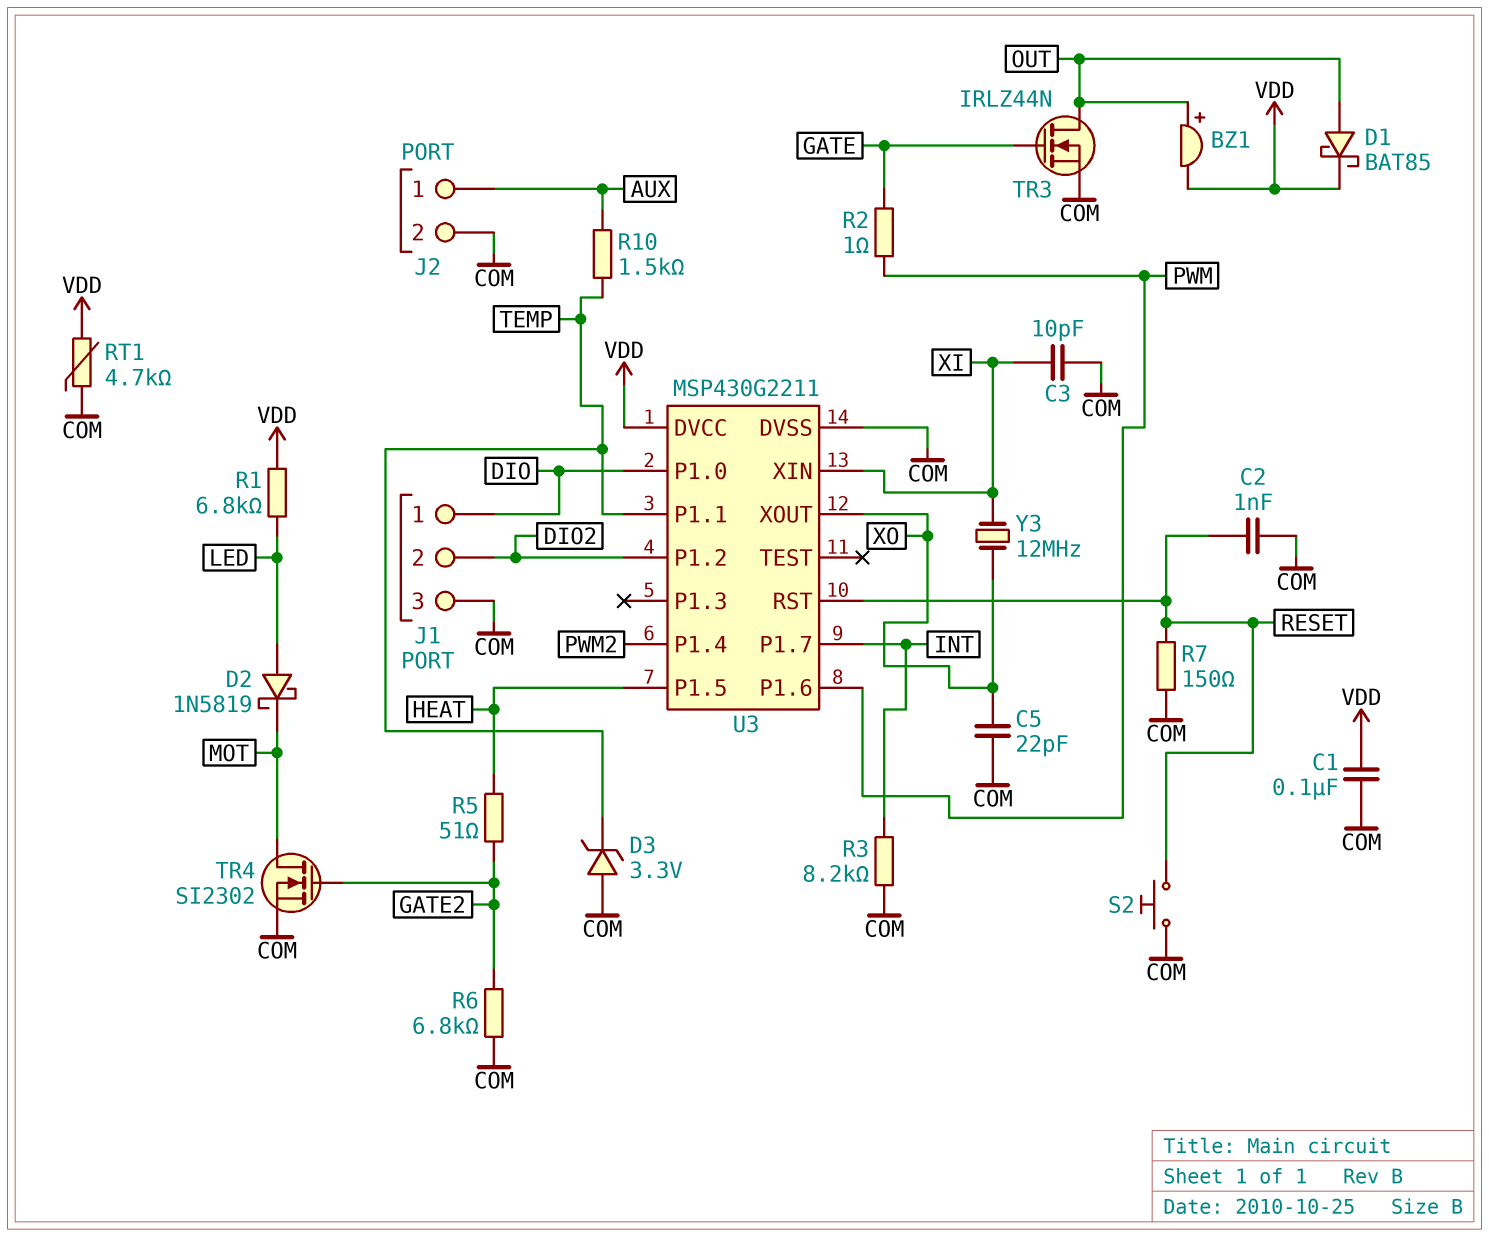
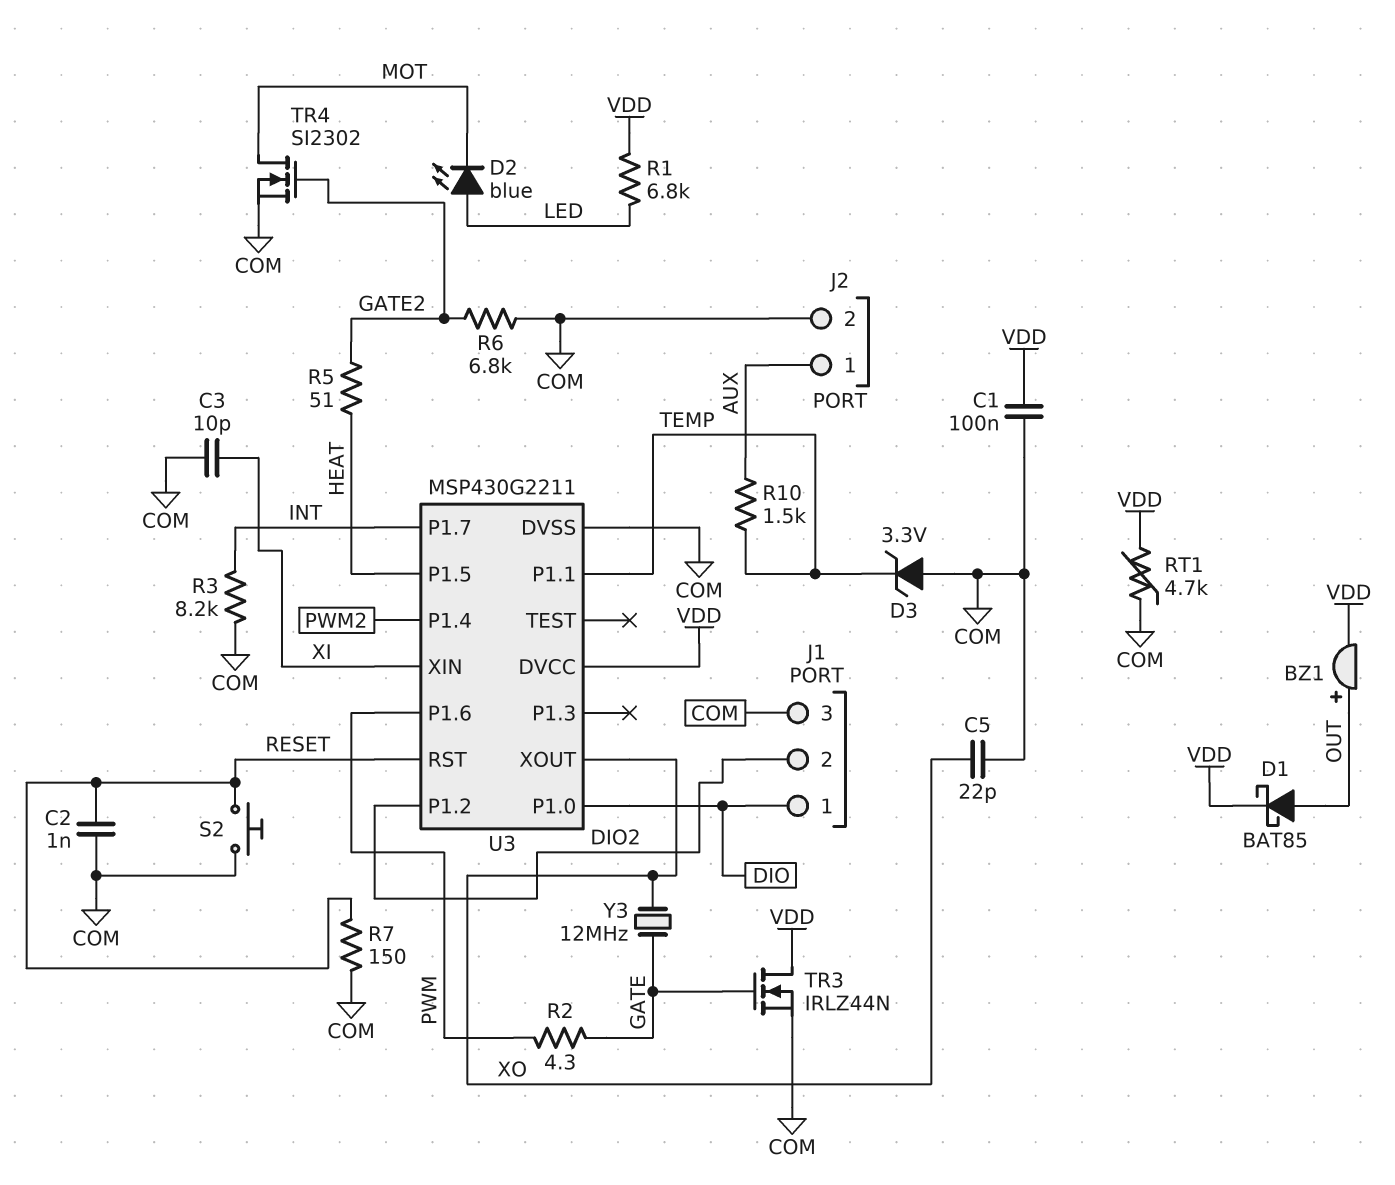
D2: schottky 1N5819 (A LED, K MOT) -> LED blue (A LED, K MOT)
R2: 1 (GATE, PWM) -> 4.3 (GATE, PWM)
TR3: NMOS IRLZ44N (G GATE, D OUT, S COM) -> NMOS IRLZ44N (G GATE, D VDD, S COM)
Y3: 12MHz (XI, XO) -> 12MHz (GATE, XO)

